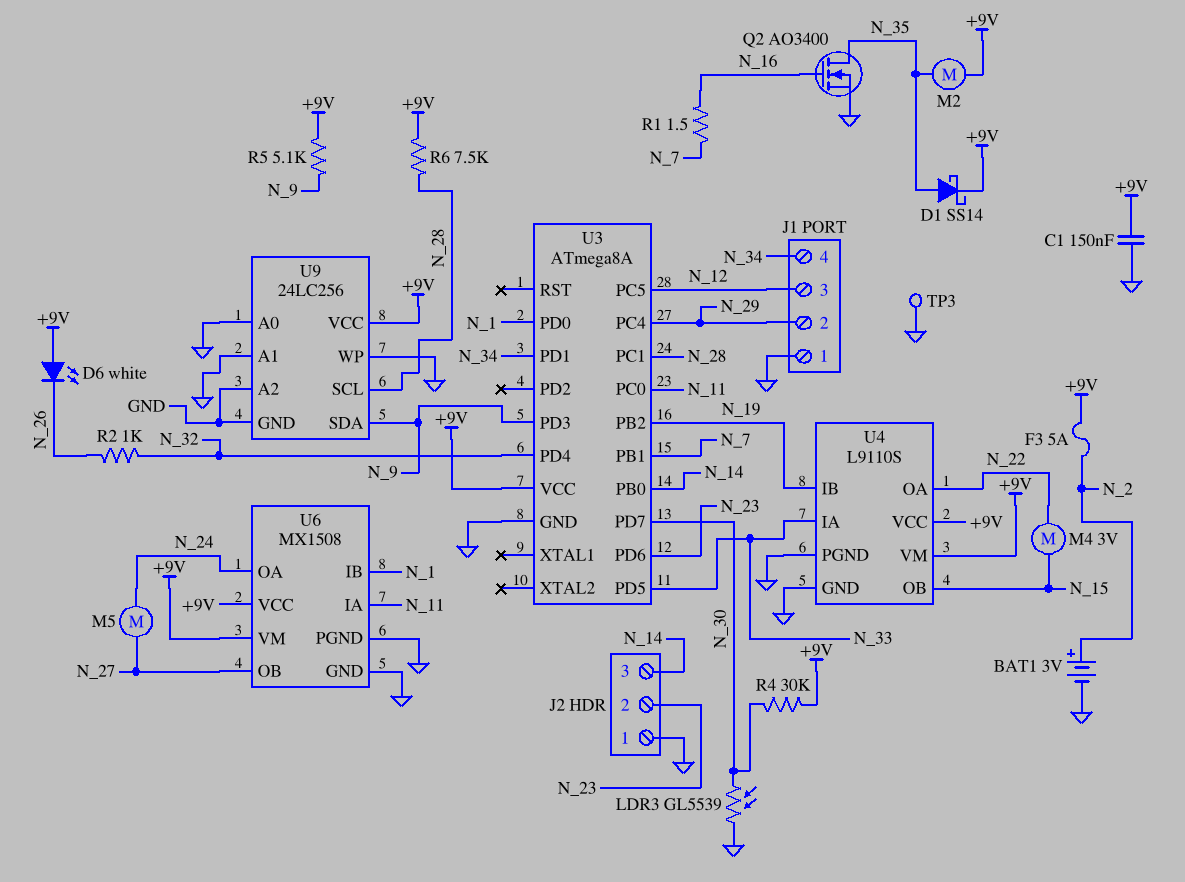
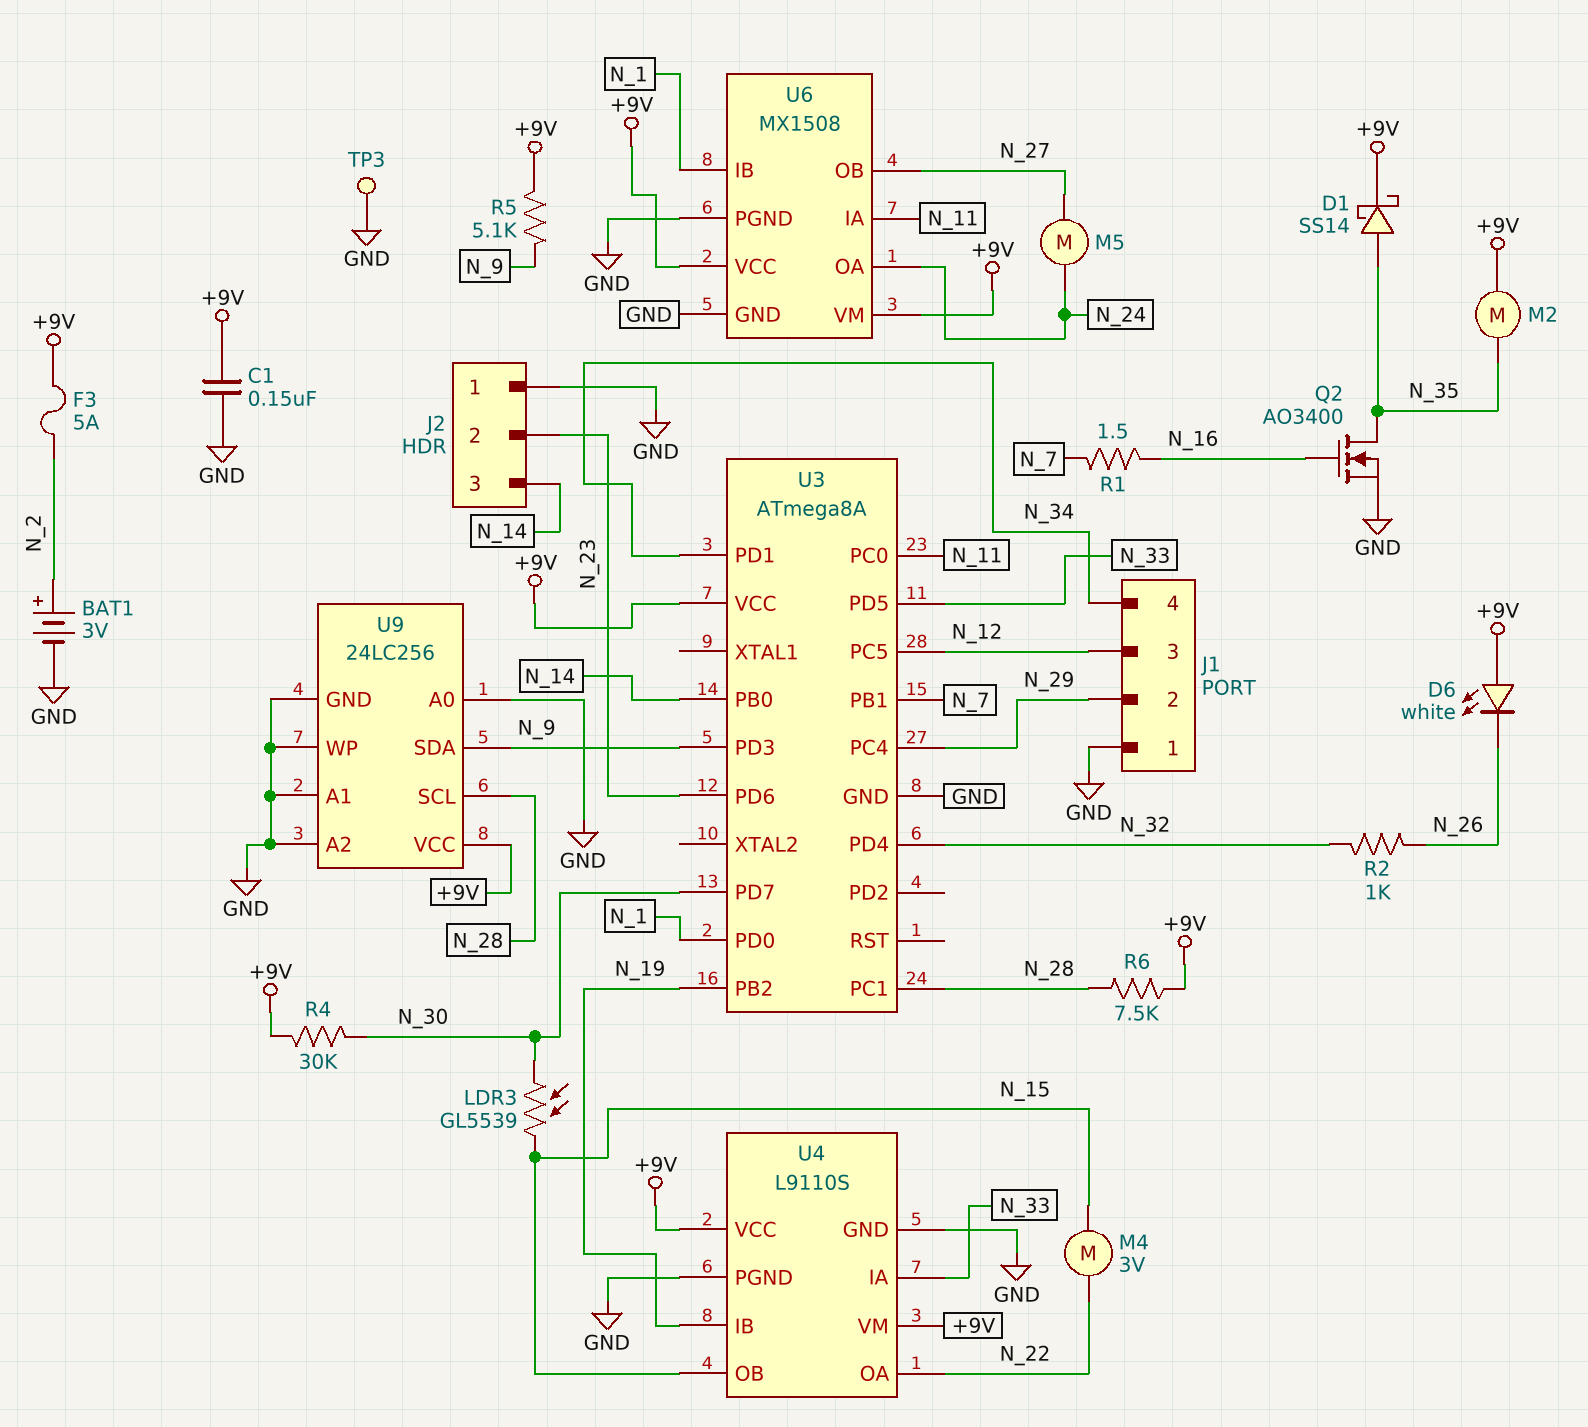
LDR3: GL5539 (GND, N_30) -> GL5539 (N_15, N_30)

